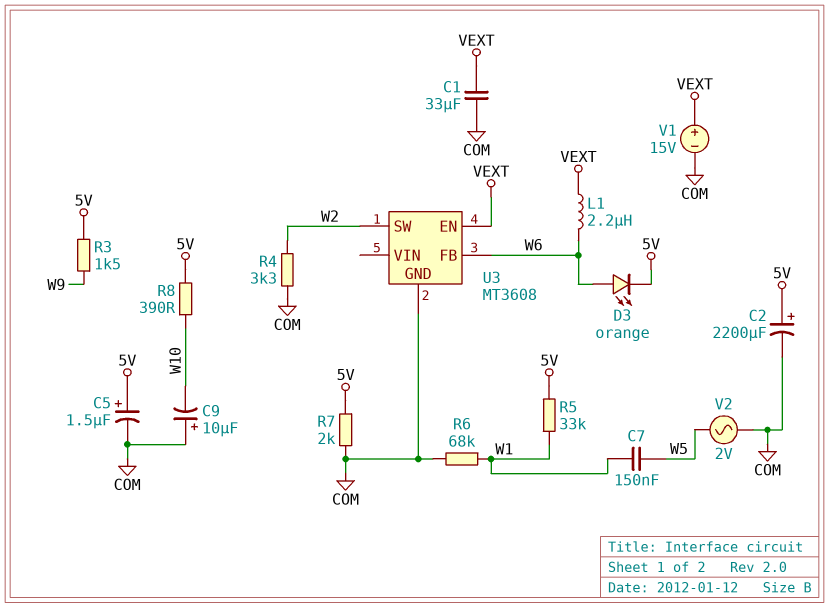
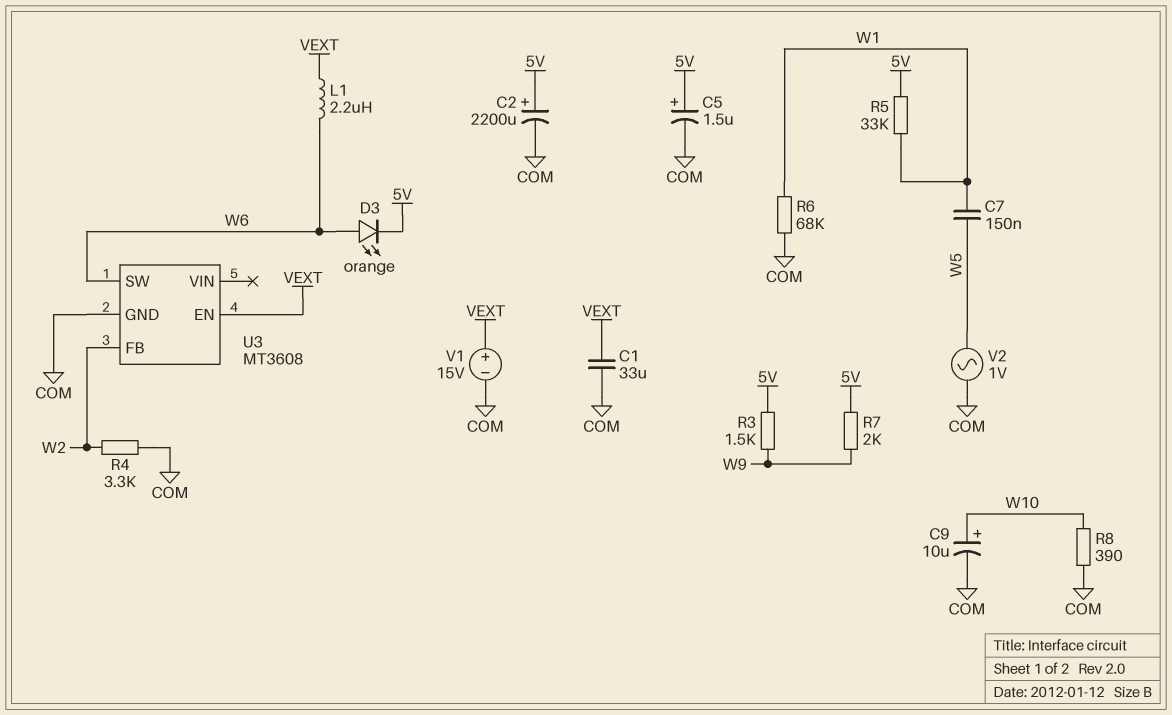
C9: 10uF (plus COM, minus W10) -> 10uF (plus W10, minus COM)
R7: 2k (5V, COM) -> 2k (5V, W9)
R8: 390 (5V, W10) -> 390 (COM, W10)
U3 pin FB: W6 -> W2
U3 pin SW: W2 -> W6
V2: AC 2V (COM, W5) -> AC 1V (COM, W5)

